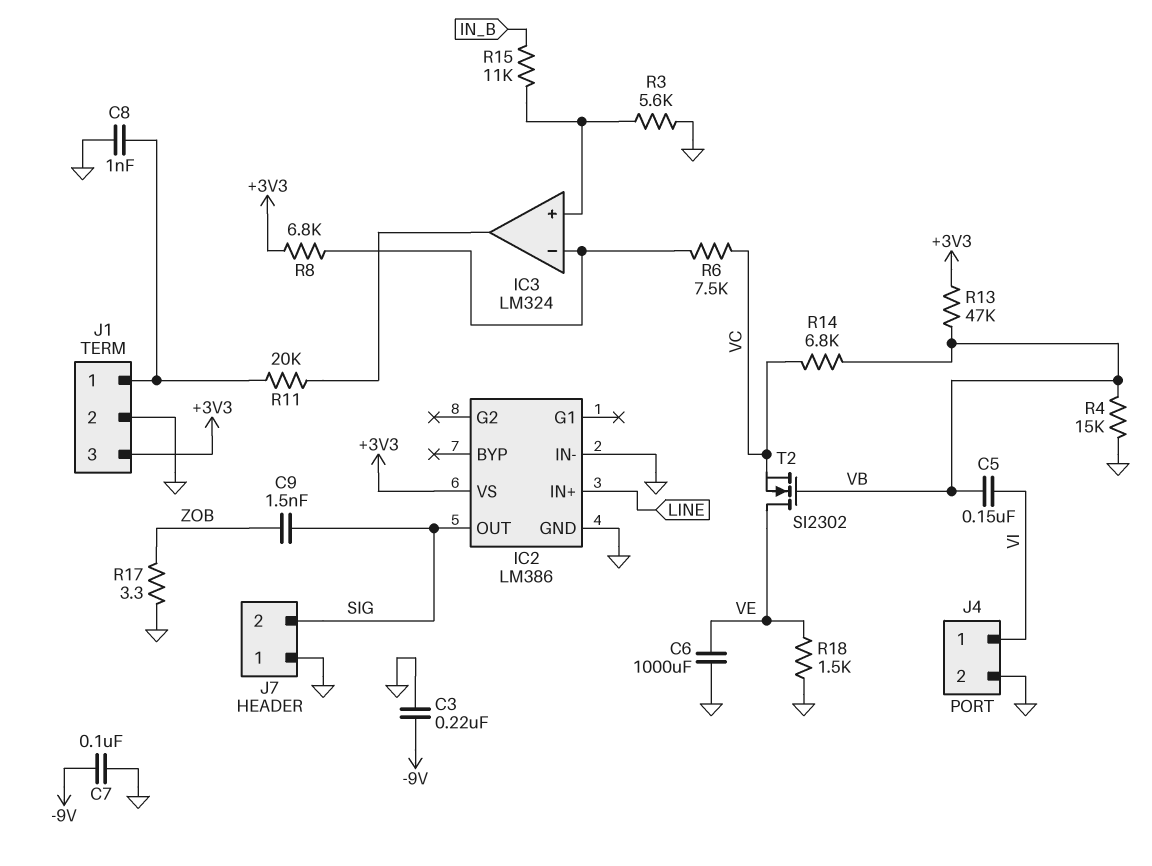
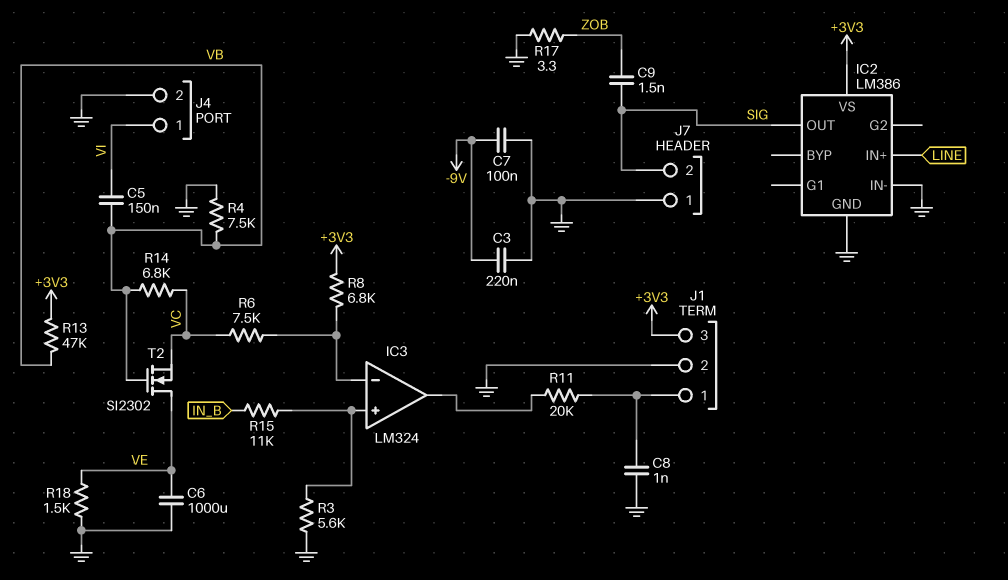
R4: 15k (GND, VB) -> 7.5k (GND, VB)

